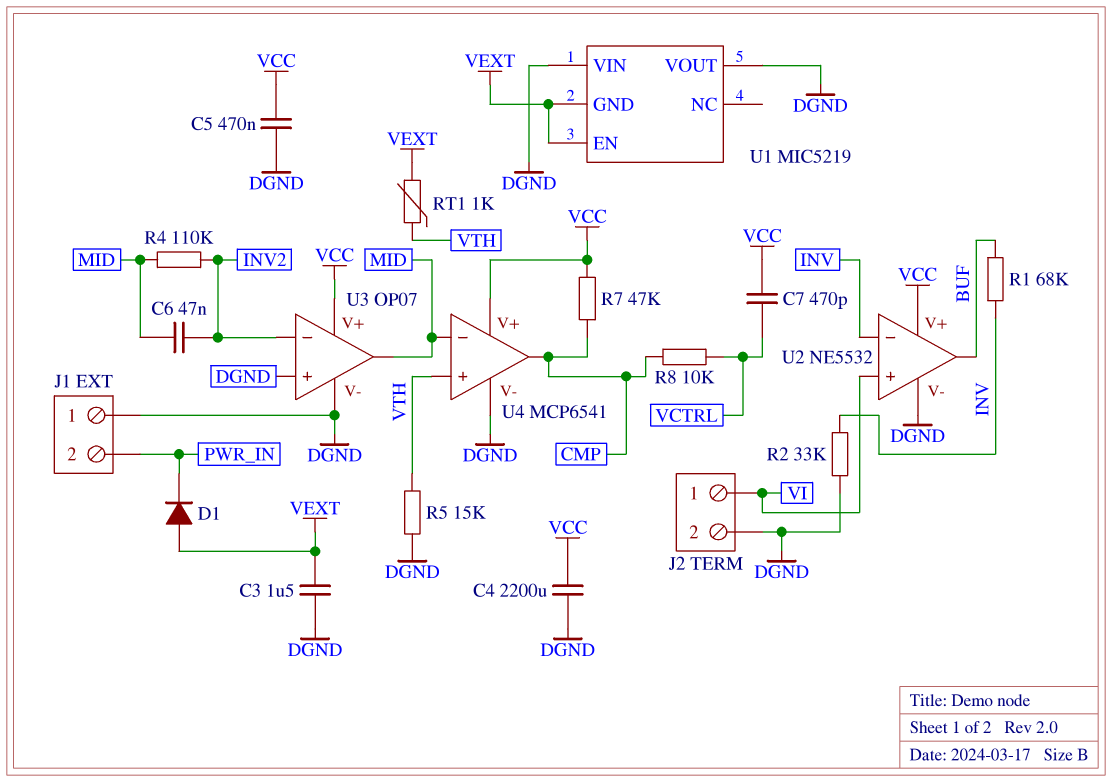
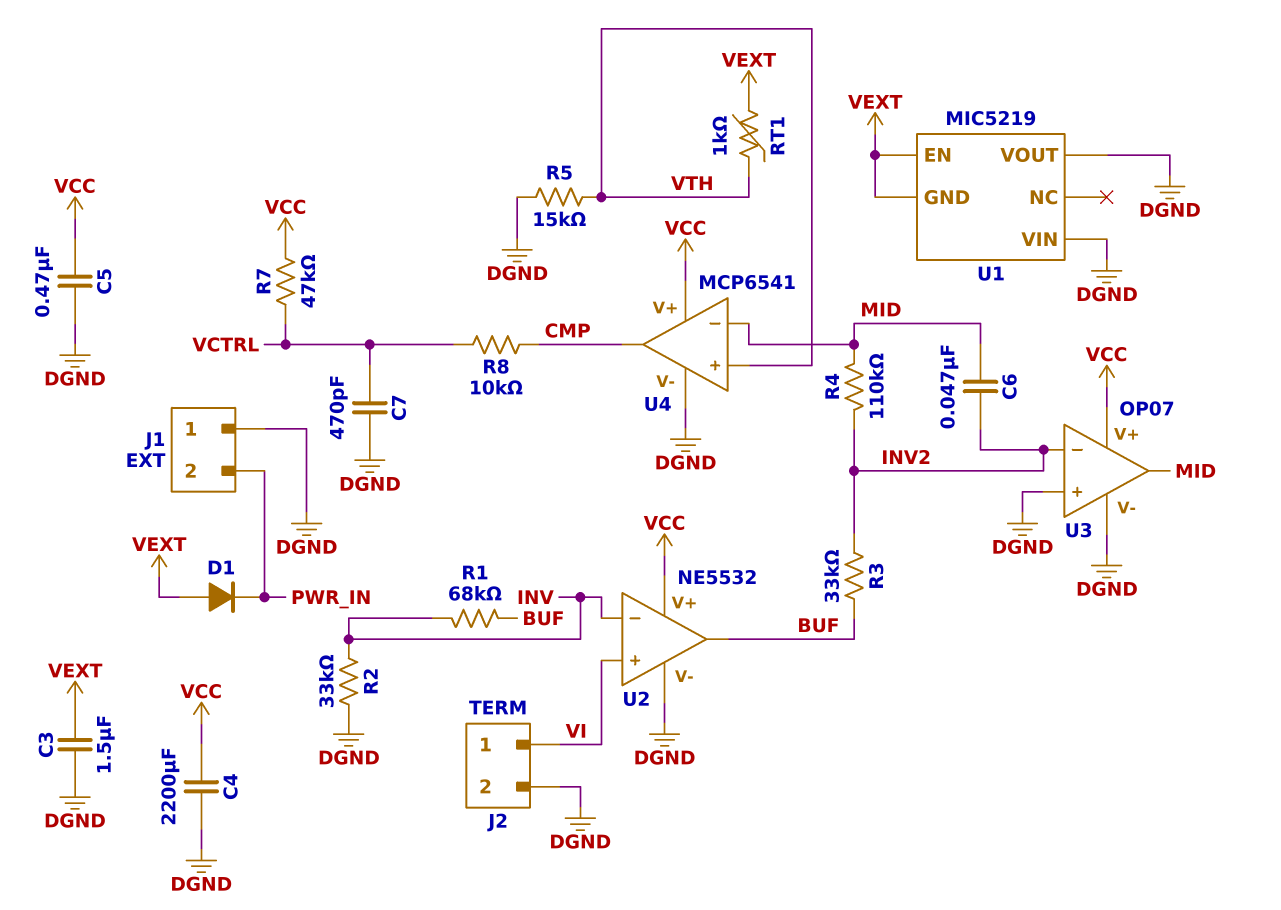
C7: 470pF (VCC, VCTRL) -> 470pF (DGND, VCTRL)
R3: none -> 33k (BUF, INV2)
R7: 47k (CMP, VCC) -> 47k (VCC, VCTRL)

